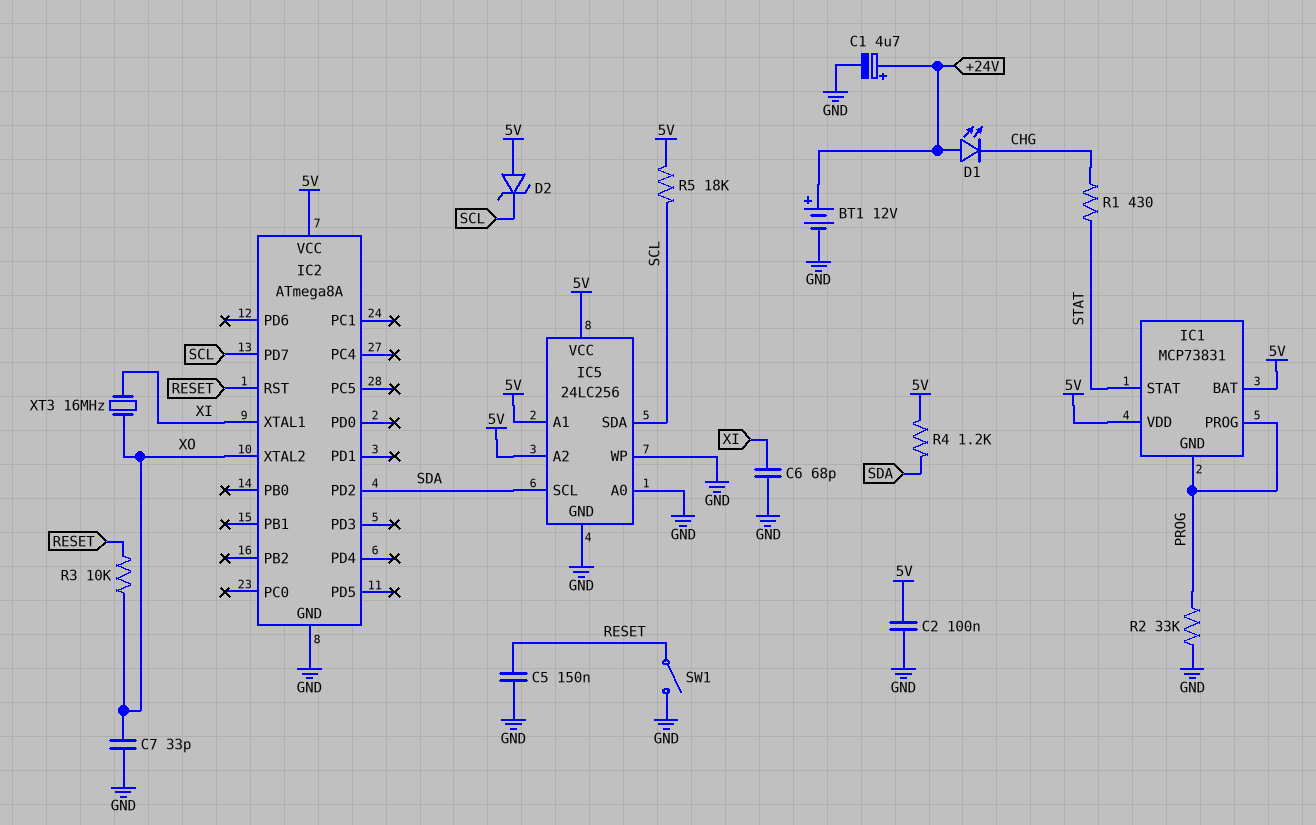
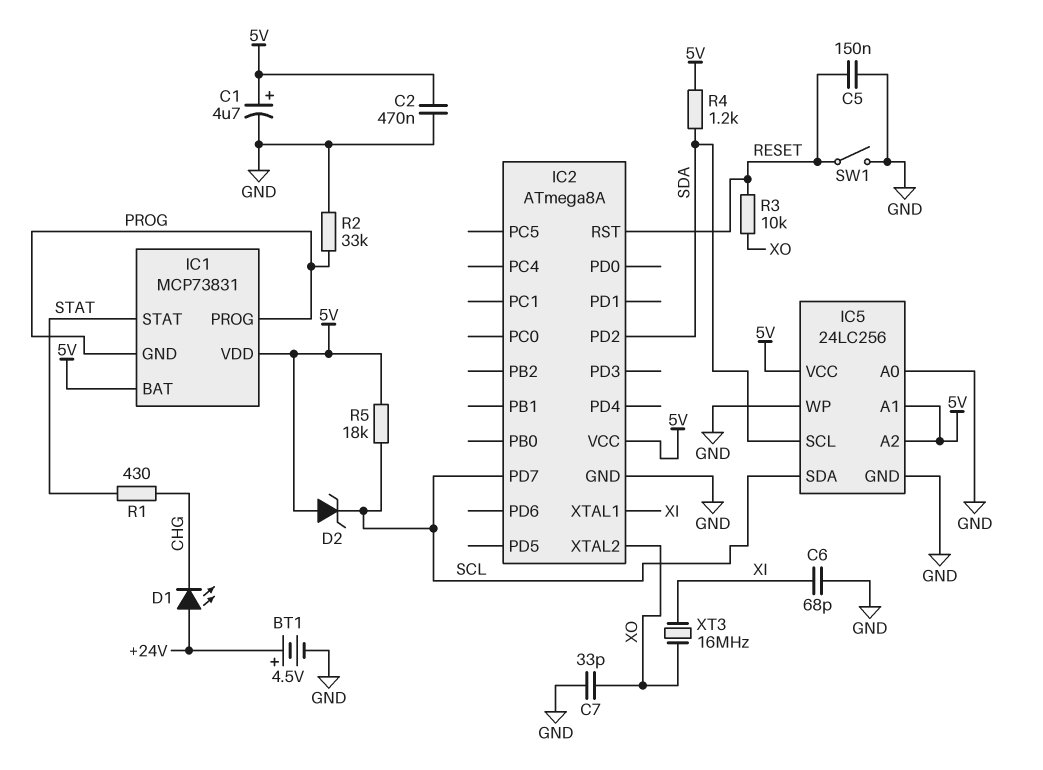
BT1: 12V (plus +24V, minus GND) -> 4.5V (plus +24V, minus GND)
C1: 4.7uF (plus +24V, minus GND) -> 4.7uF (plus 5V, minus GND)
C2: 100nF (5V, GND) -> 470nF (5V, GND)

